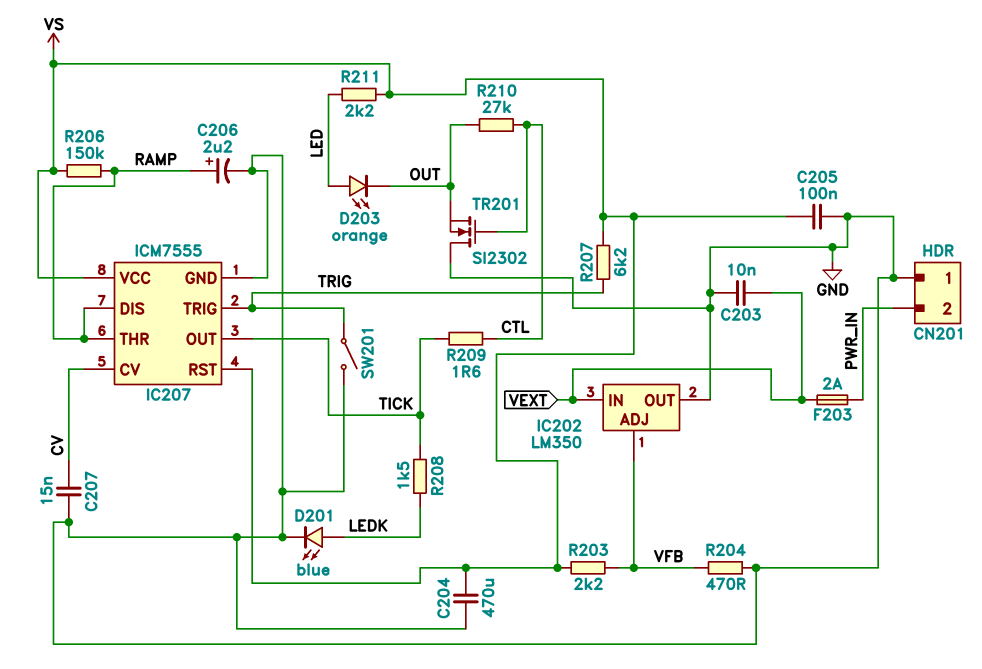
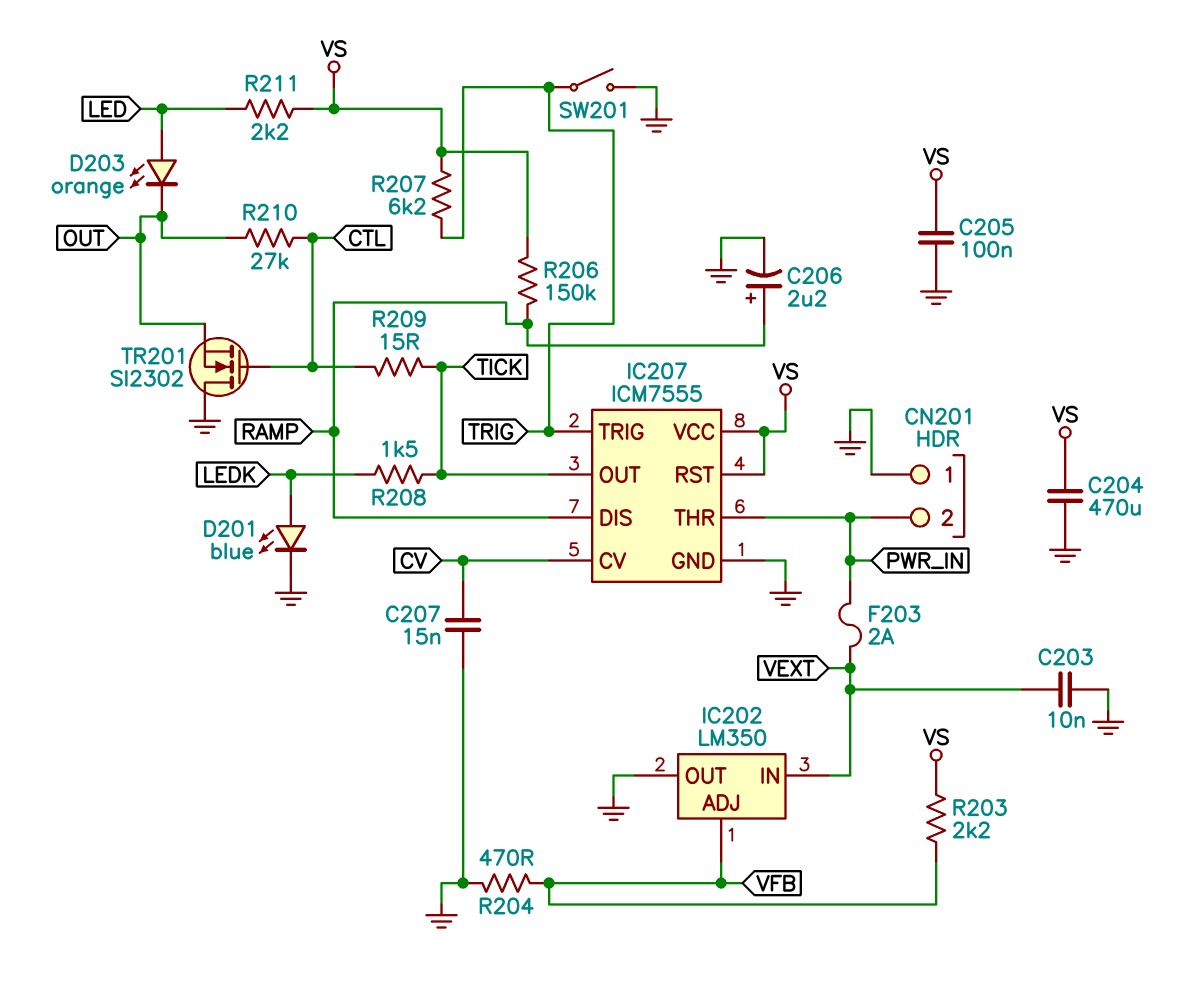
IC207 pin THR: RAMP -> PWR_IN
R209: 1.6 (CTL, TICK) -> 15 (CTL, TICK)

